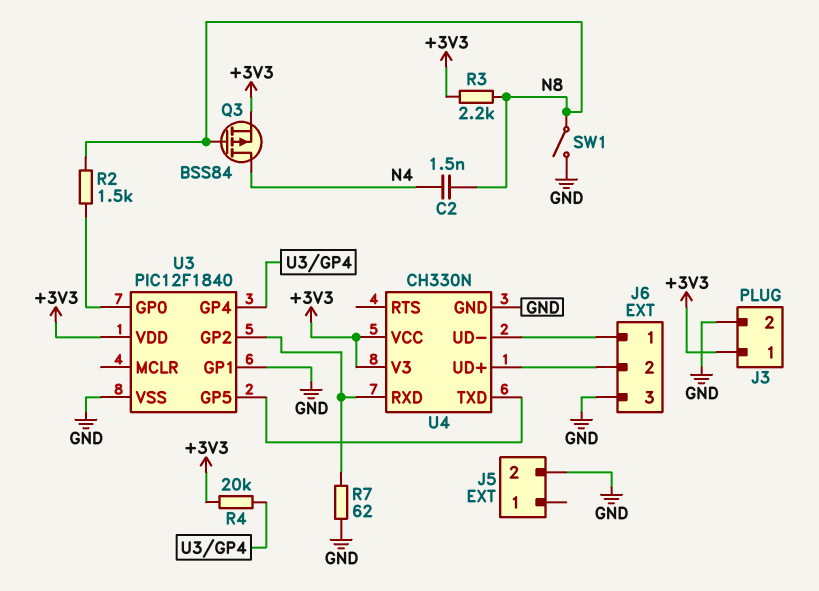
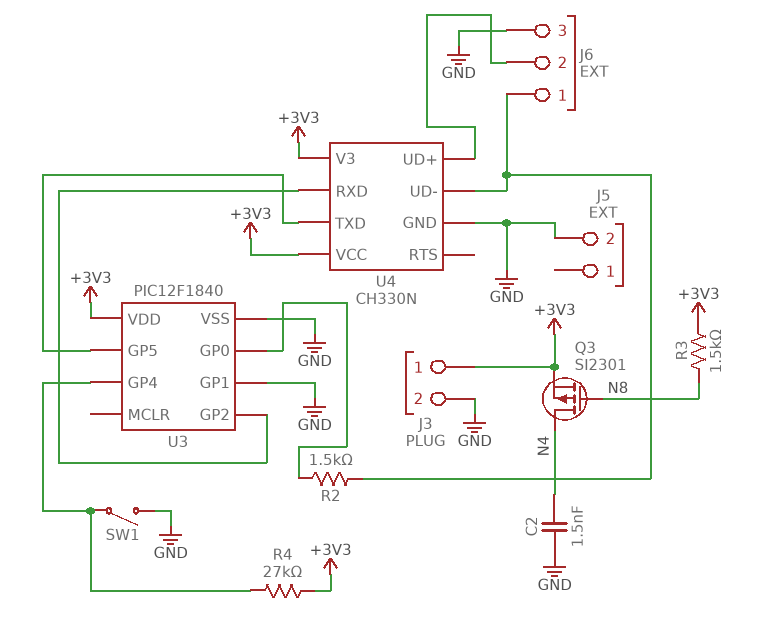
C2: 1.5nF (N4, N8) -> 1.5nF (GND, N4)
Q3: PMOS BSS84 (G N8, D N4, S +3V3) -> PMOS SI2301 (G N8, D N4, S +3V3)
R2: 1.5k (N8, U3/GP0) -> 1.5k (J6/1, U3/GP0)
R3: 2.2k (+3V3, N8) -> 1.5k (+3V3, N8)
R4: 20k (+3V3, U3/GP4) -> 27k (+3V3, U3/GP4)
R7: 62 (GND, U3/GP2) -> none
SW1: switch (GND, N8) -> switch (GND, U3/GP4)

